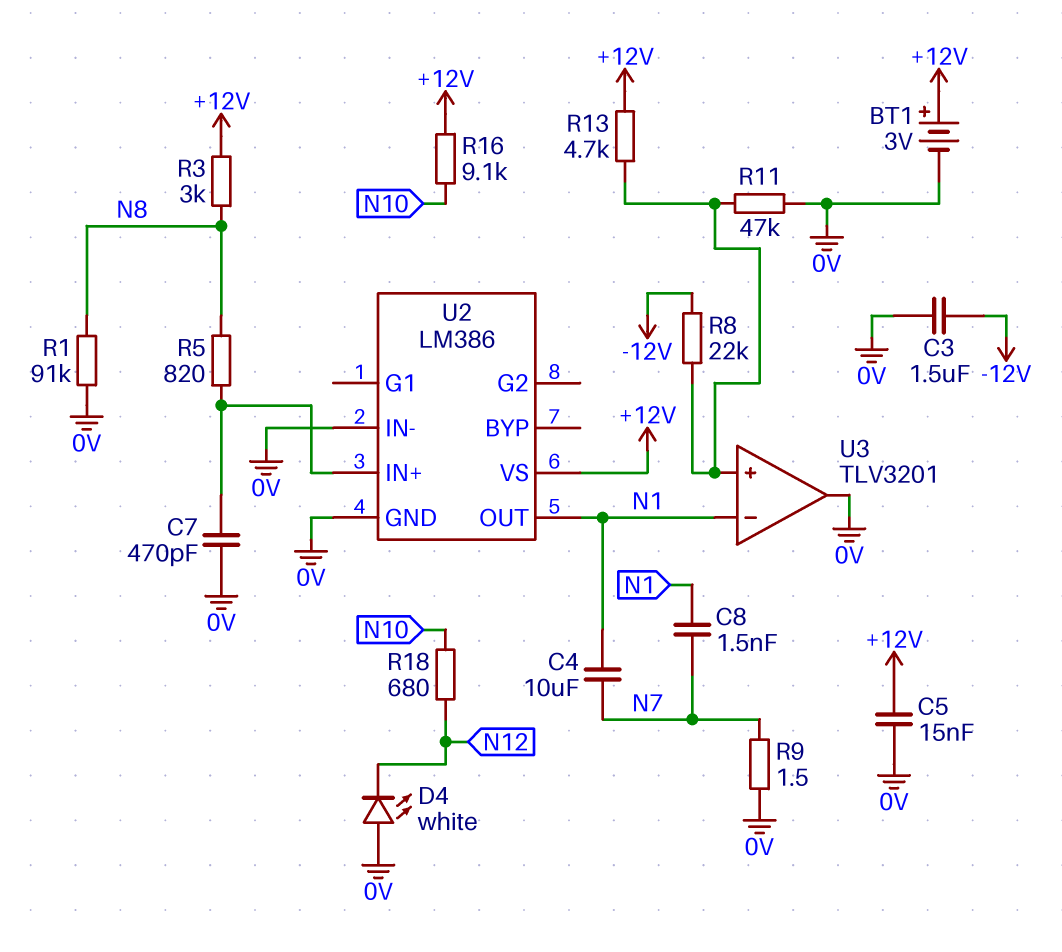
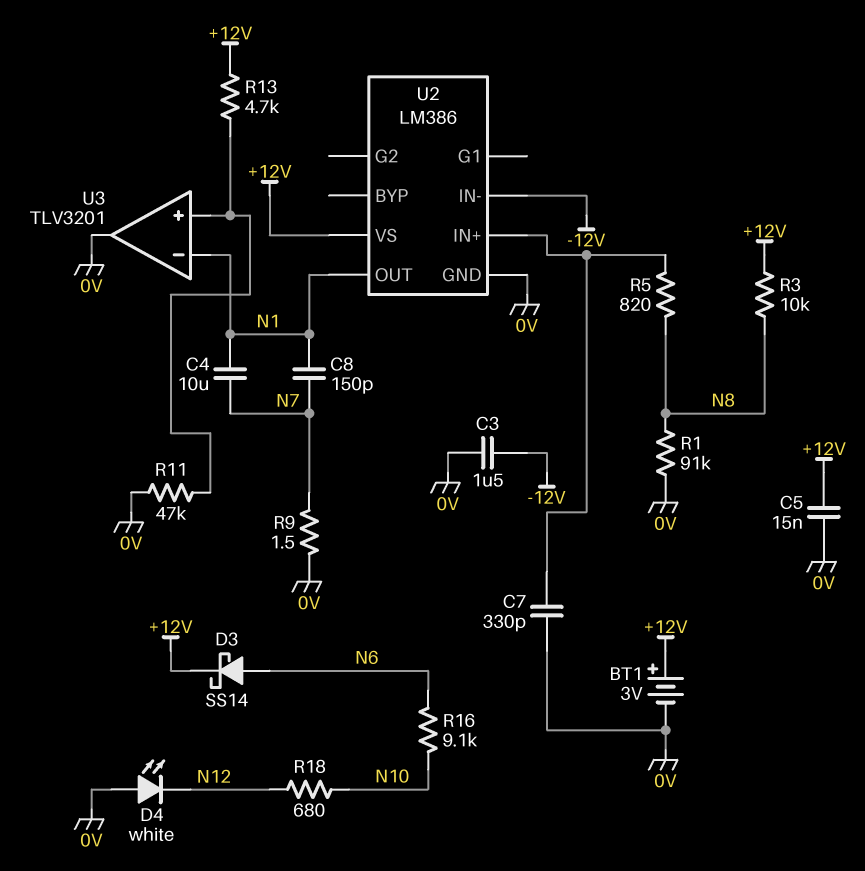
C7: 470pF (0V, U2/IN+) -> 330pF (0V, U2/IN+)
C8: 1.5nF (N1, N7) -> 150pF (N1, N7)
D3: none -> schottky SS14 (A N6, K +12V)
R3: 3k (+12V, N8) -> 10k (+12V, N8)
R8: 22k (-12V, U3/in+) -> none
R16: 9.1k (+12V, N10) -> 9.1k (N6, N10)
U2 pin IN-: 0V -> -12V

